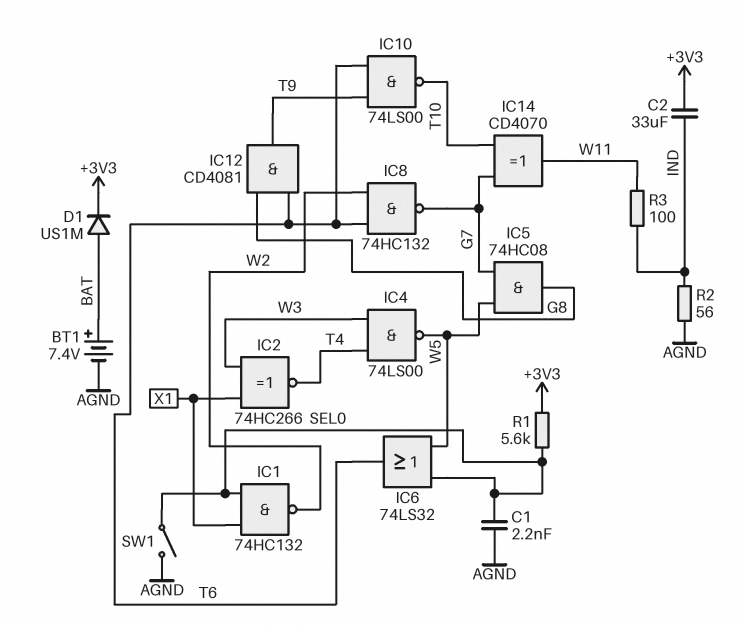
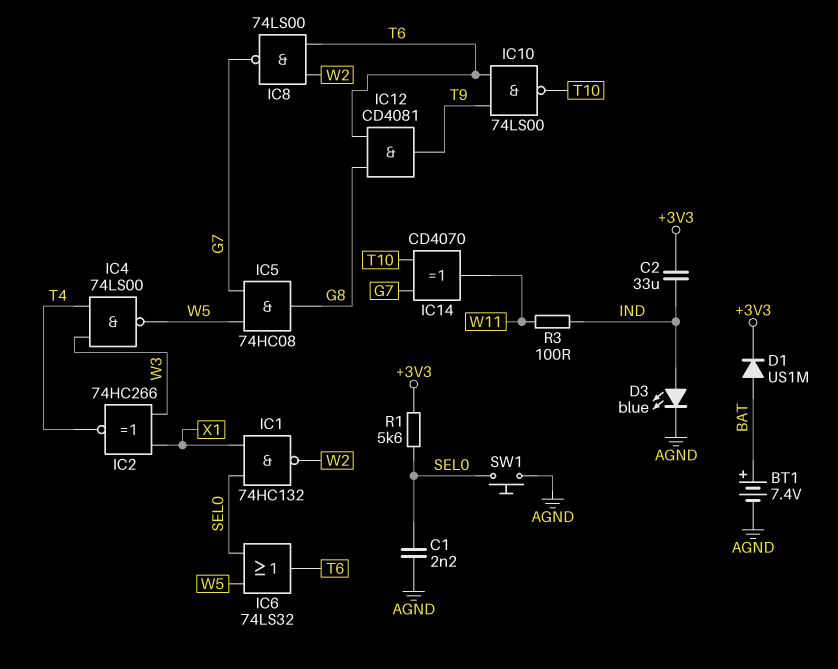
D3: none -> LED blue (A IND, K AGND)
IC8: NAND 74HC132 (in T6, in W2, out G7) -> NAND 74LS00 (in T6, in W2, out G7)
R2: 56 (AGND, IND) -> none
SW1: switch (AGND, SEL0) -> button (AGND, SEL0)

